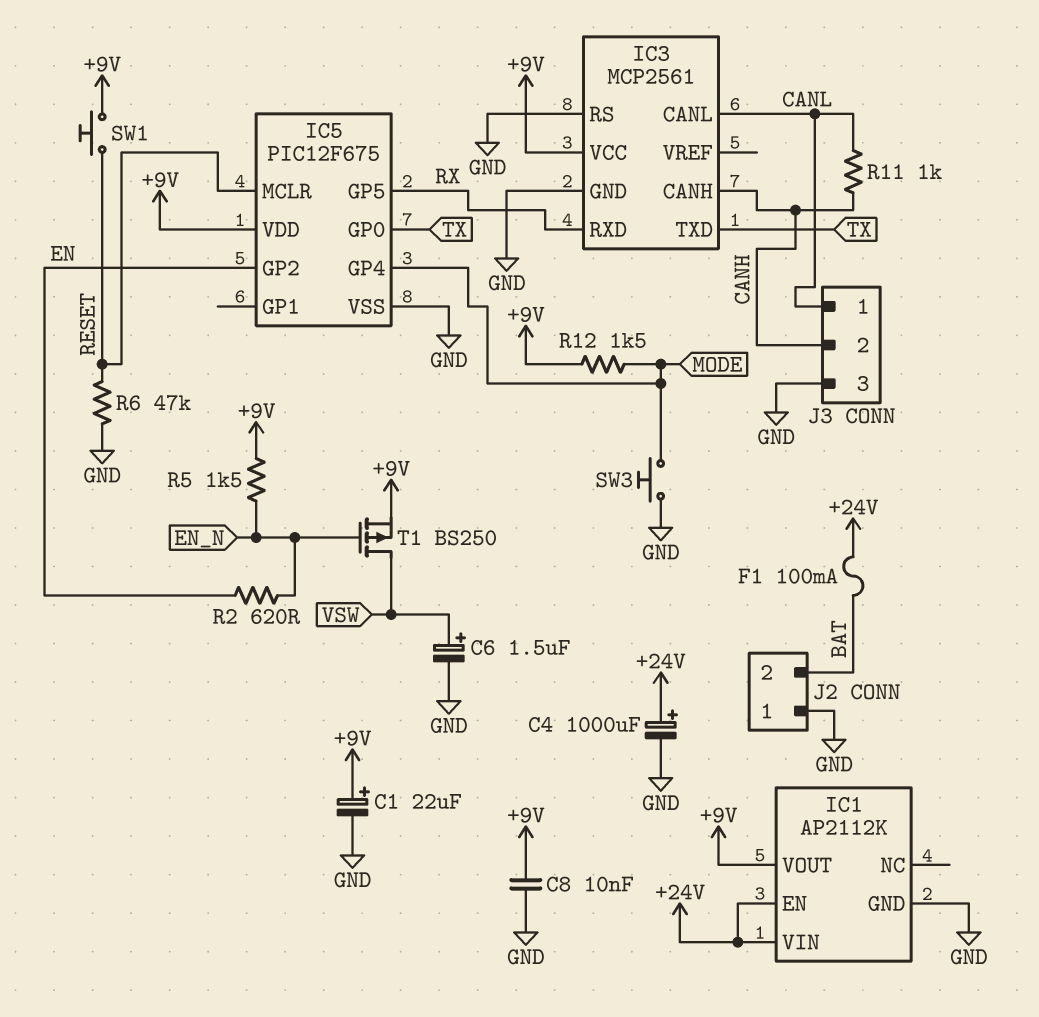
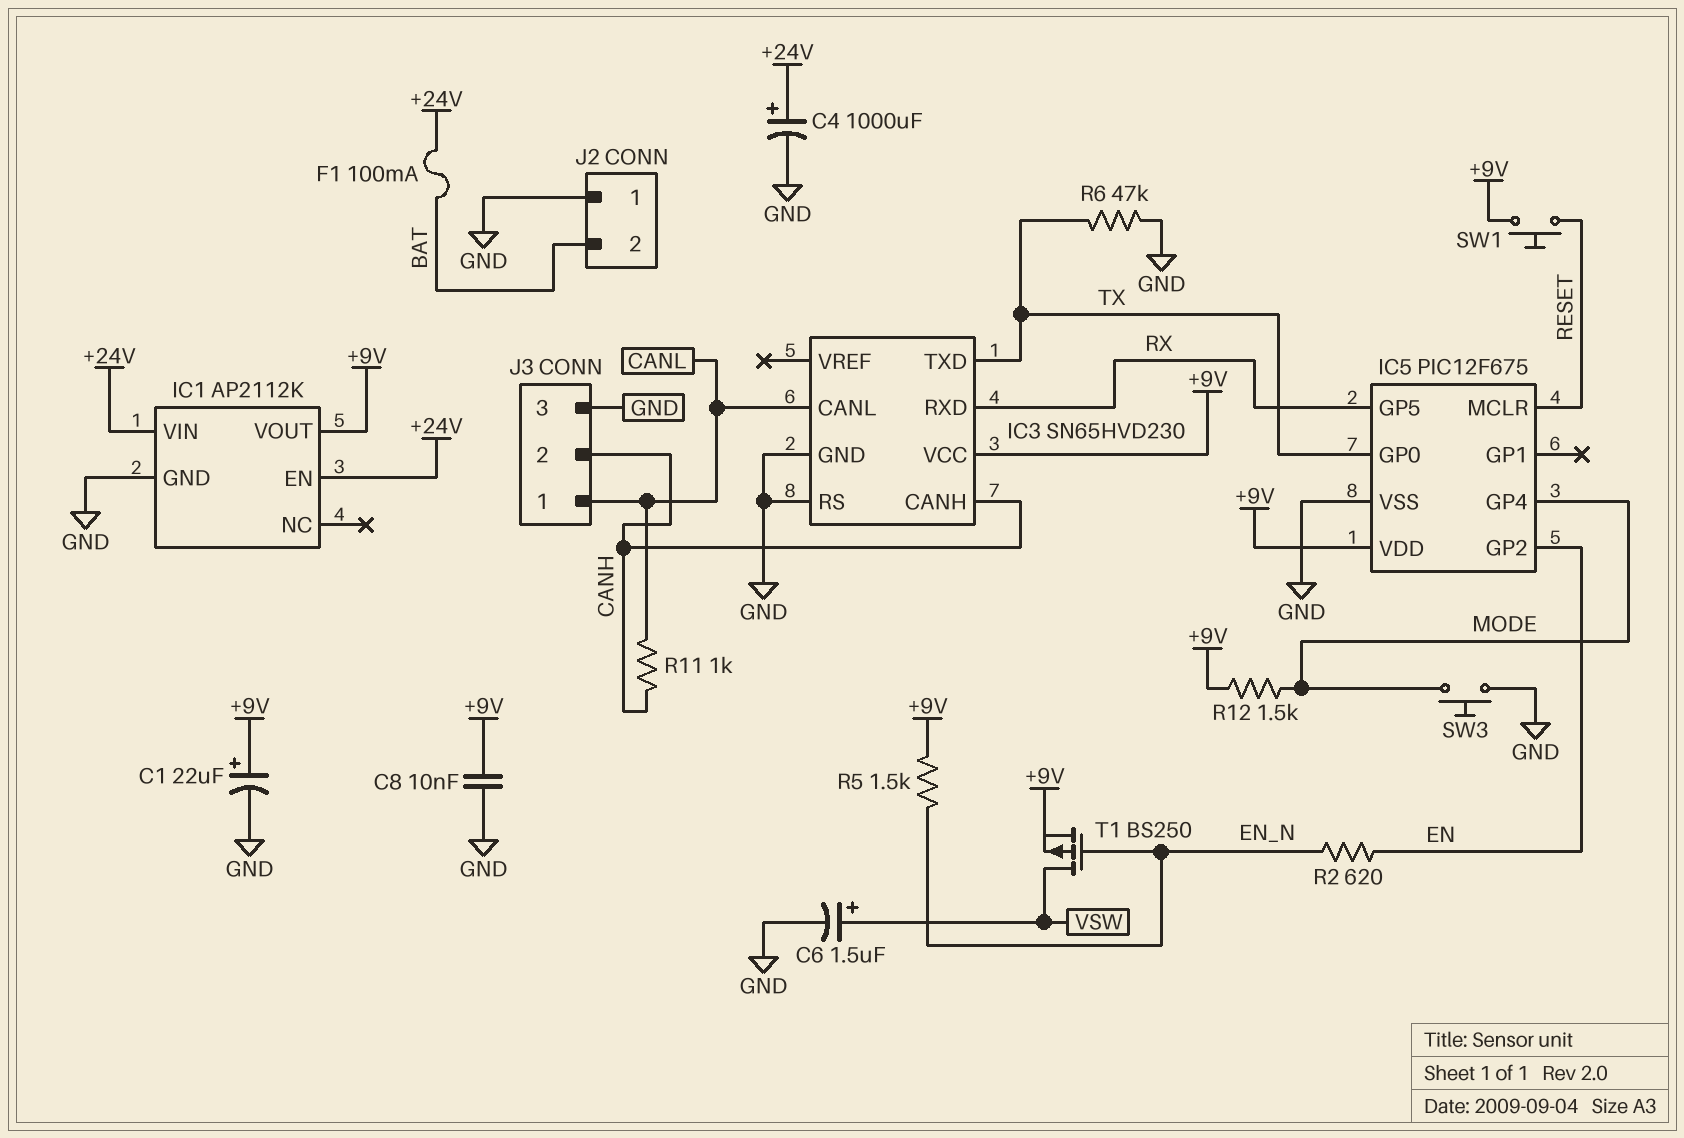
IC3: MCP2561 -> SN65HVD230
R6: 47k (GND, RESET) -> 47k (GND, TX)

